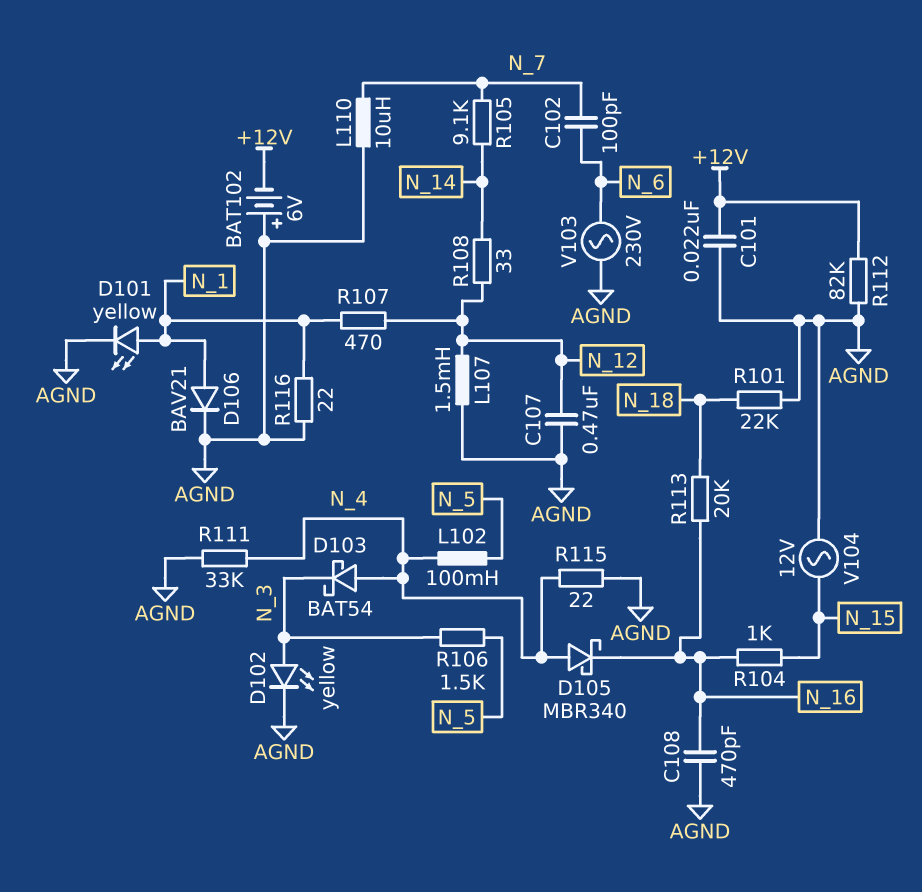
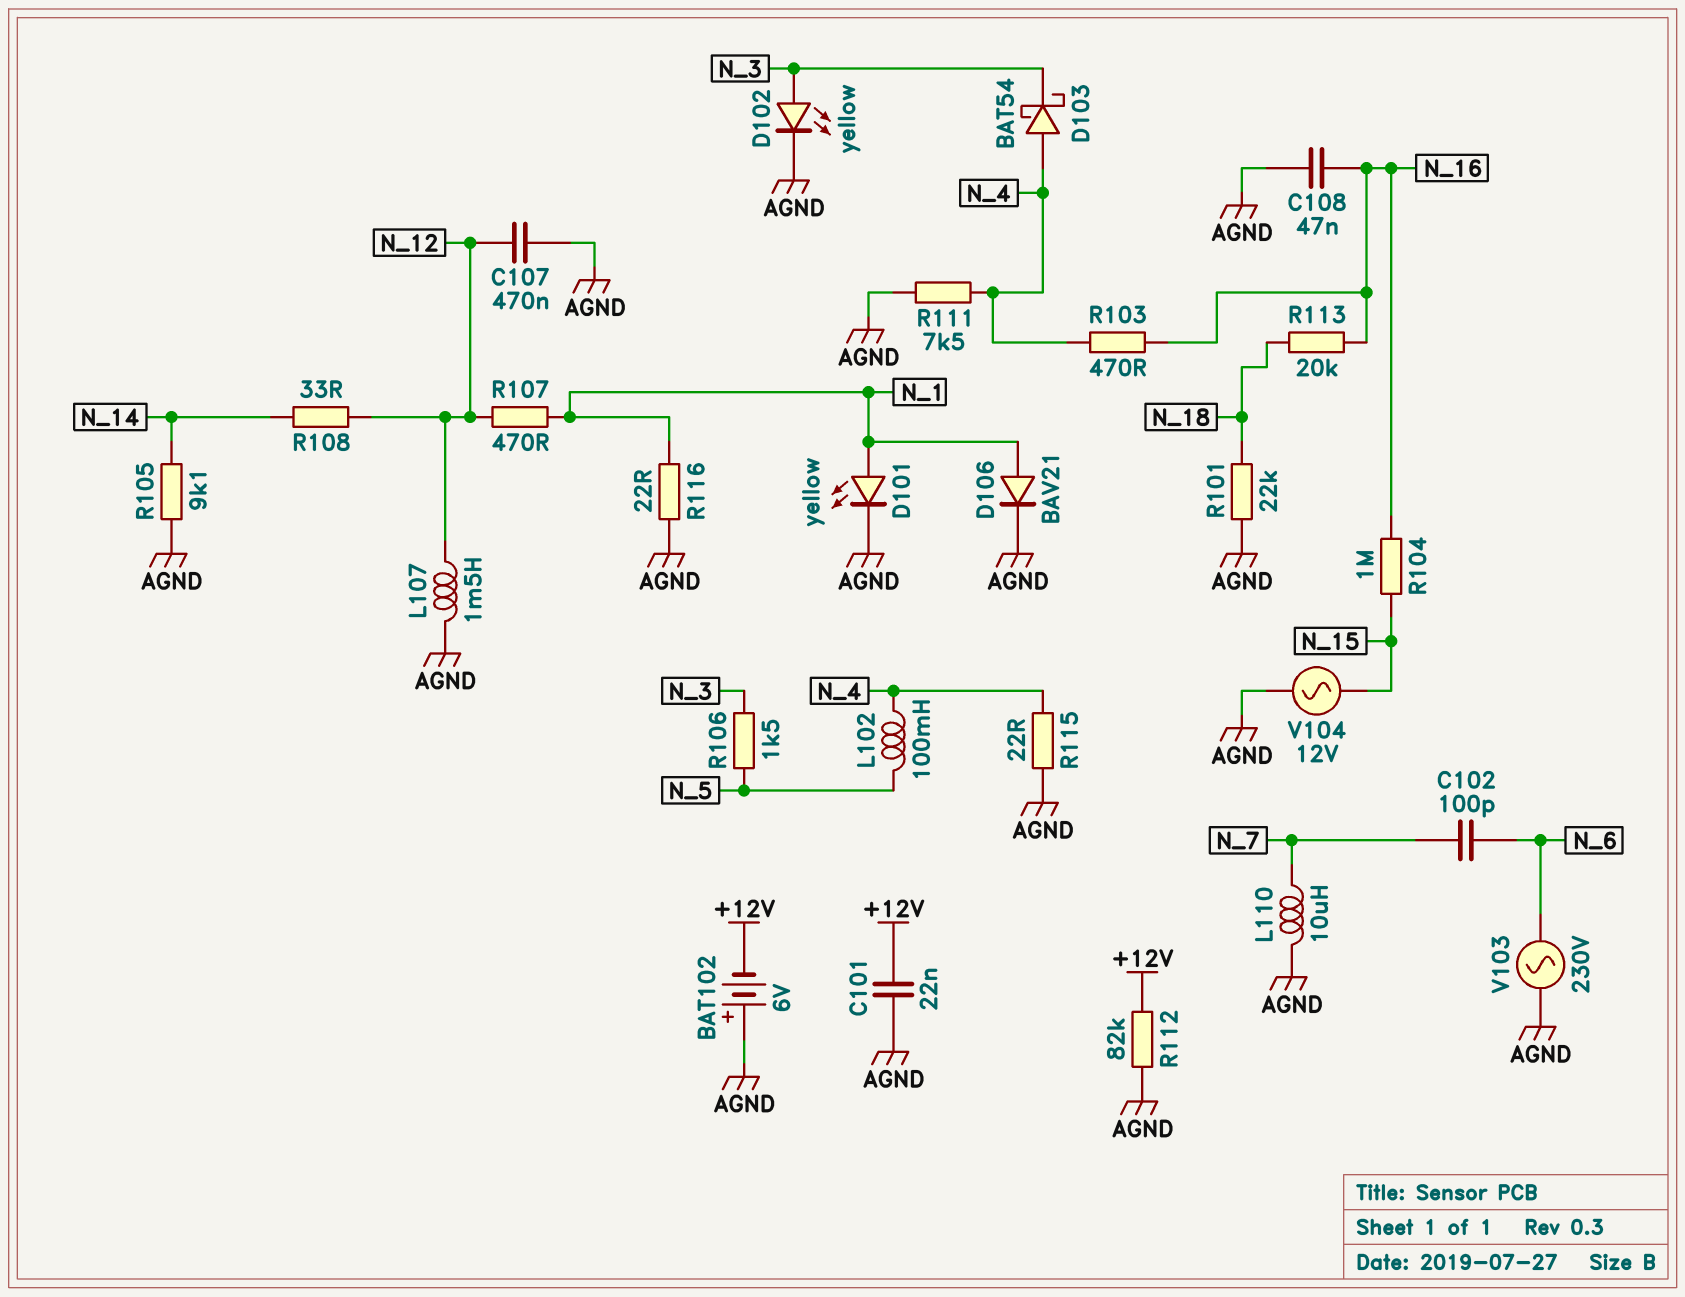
C108: 470pF (AGND, N_16) -> 47nF (AGND, N_16)
D105: schottky MBR340 (A N_4, K N_16) -> none
R103: none -> 470 (N_4, N_16)
R104: 1k (N_15, N_16) -> 1M (N_15, N_16)
R105: 9.1k (N_7, N_14) -> 9.1k (AGND, N_14)
R111: 33k (AGND, N_4) -> 7.5k (AGND, N_4)

